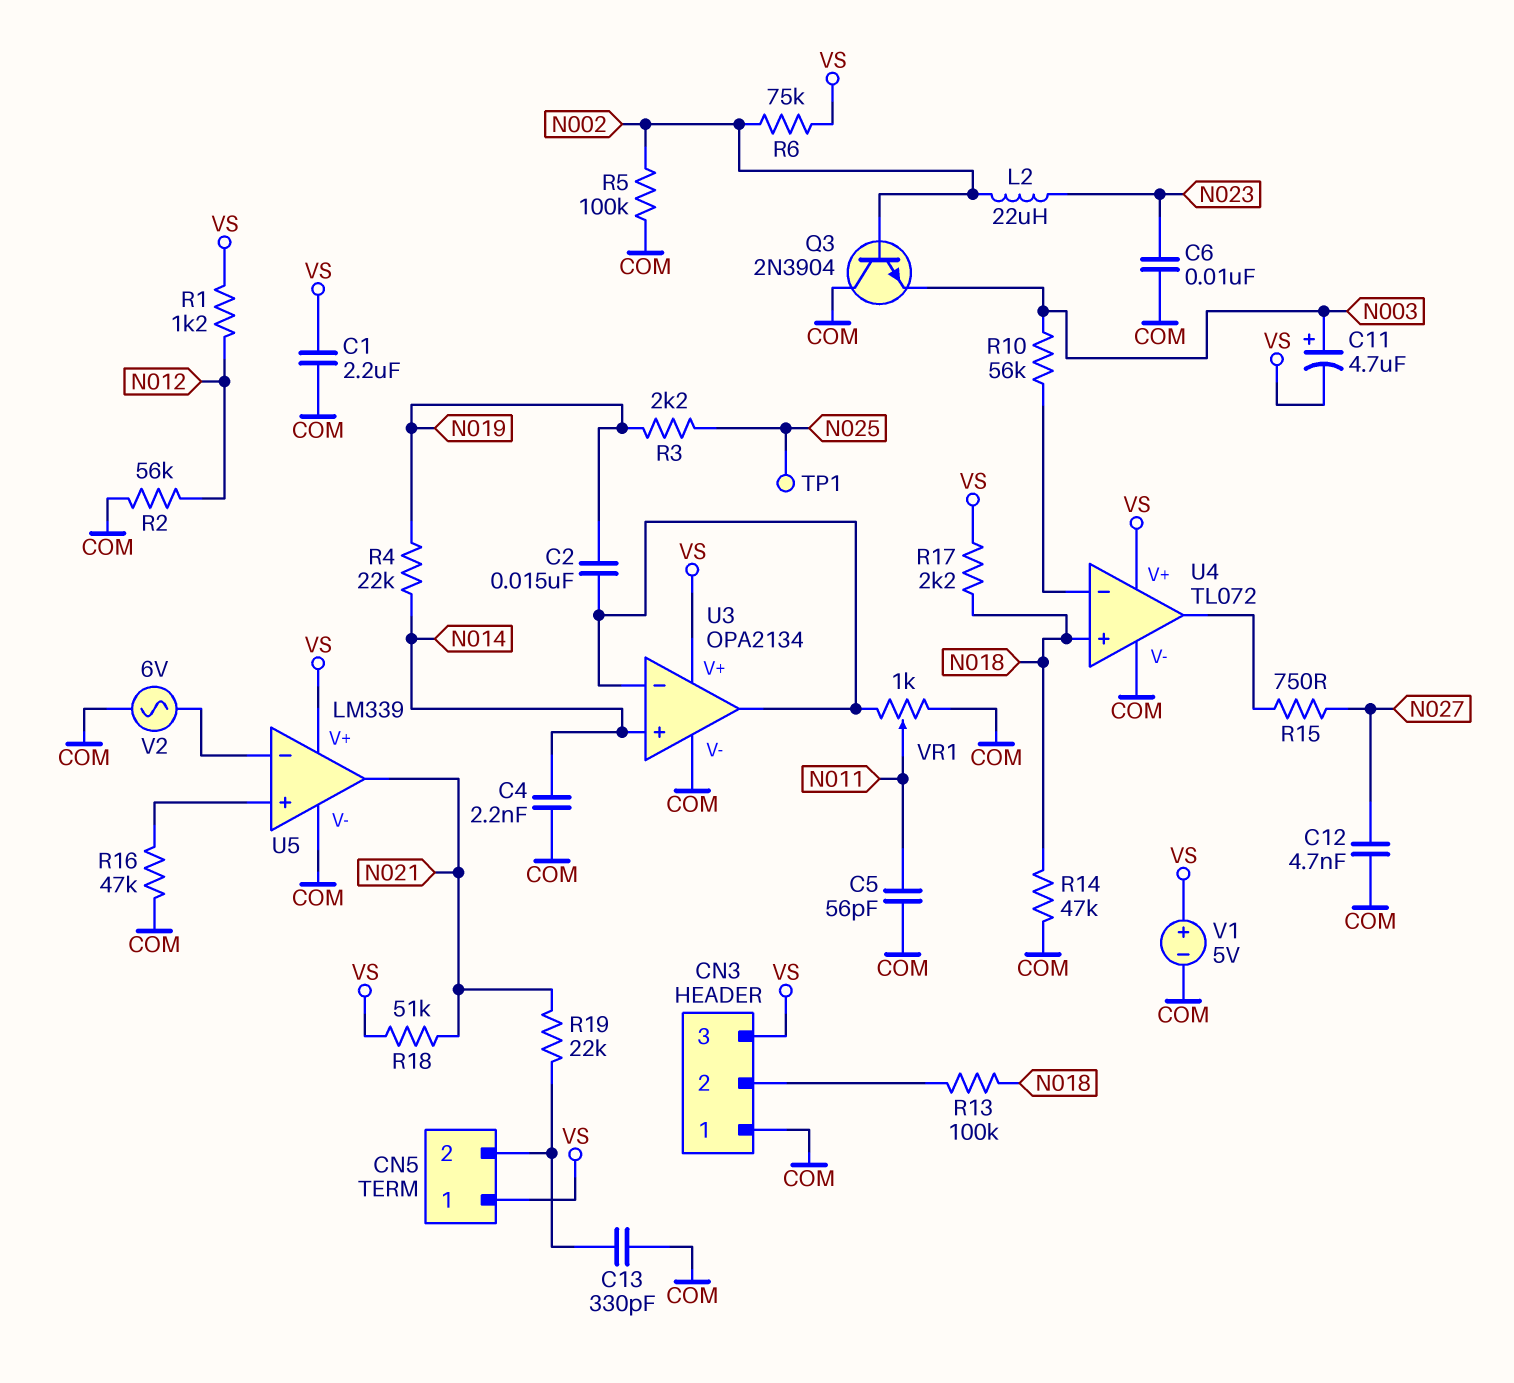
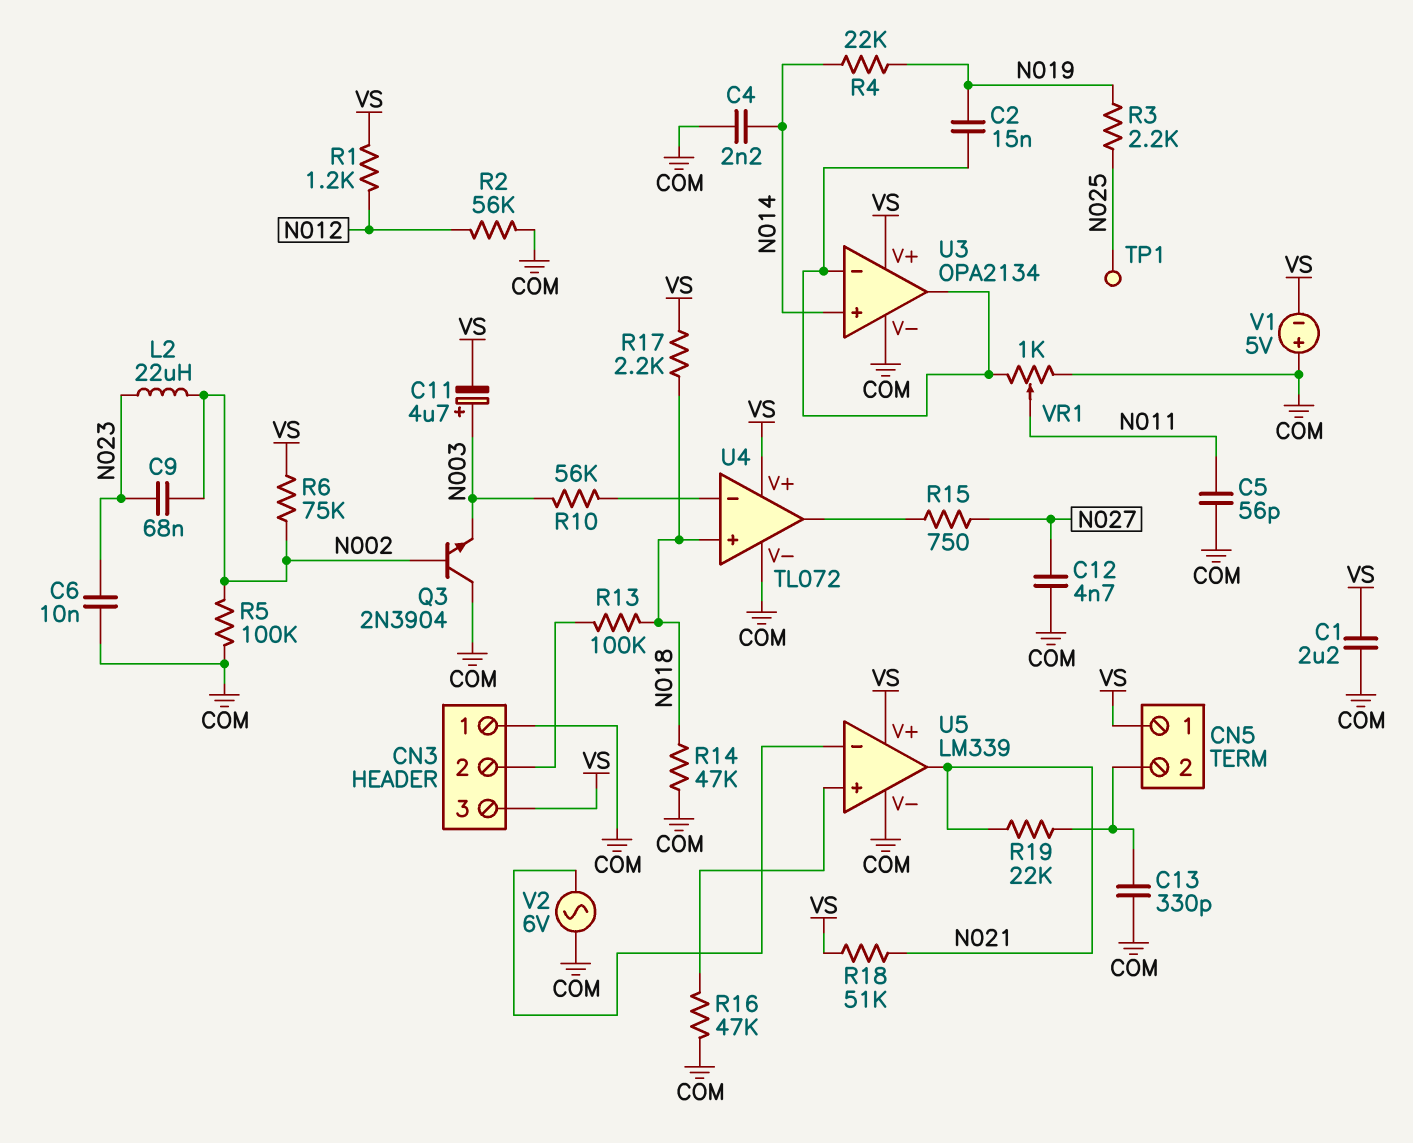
C9: none -> 68nF (N002, N023)
V1: 5V (plus VS, minus COM) -> 5V (plus COM, minus VS)

